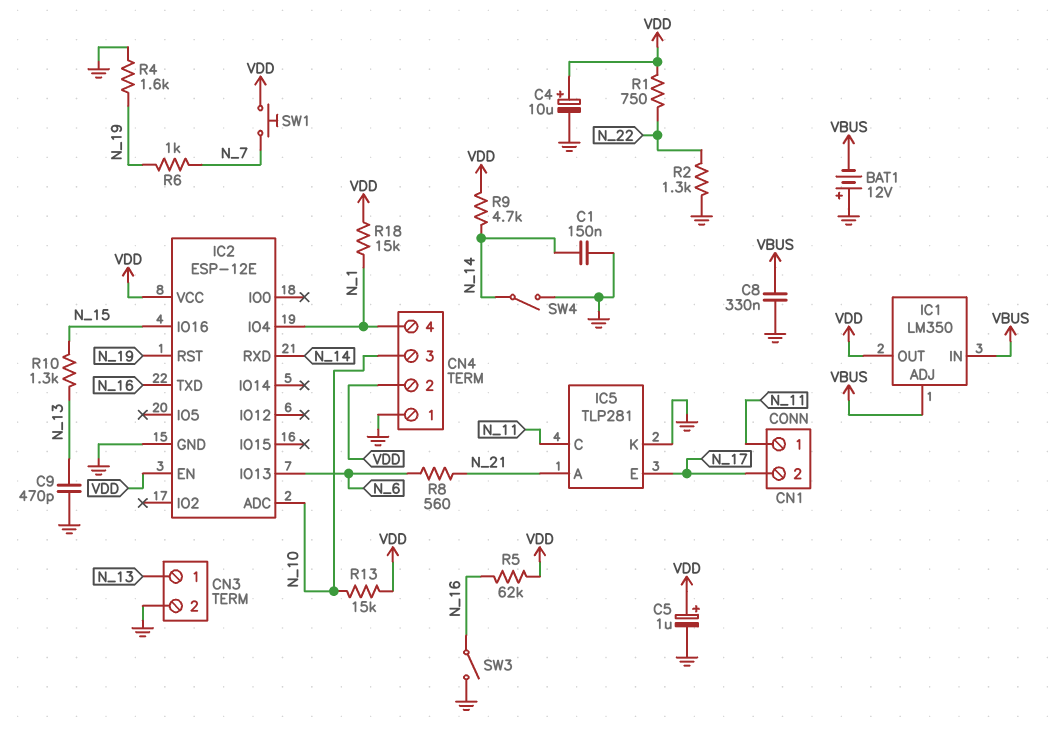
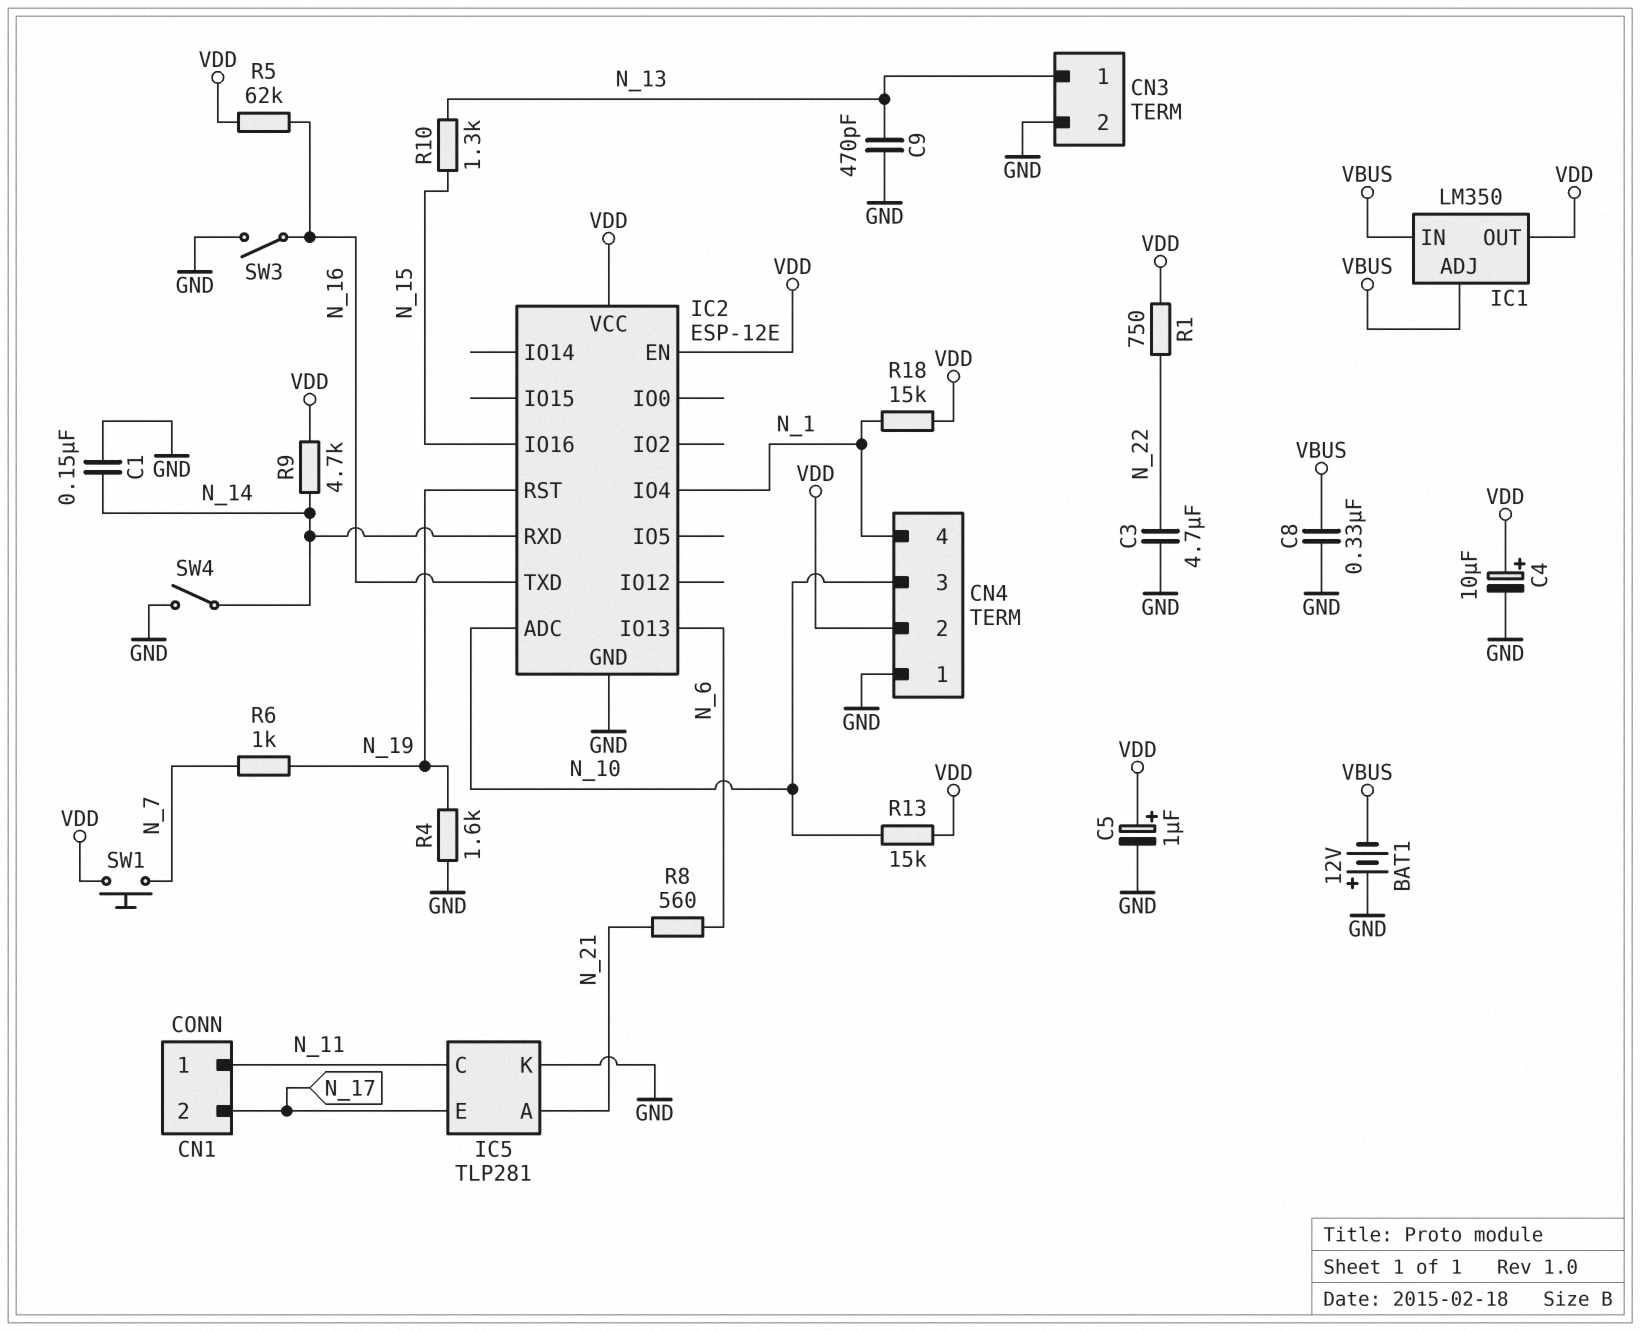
C3: none -> 4.7uF (GND, N_22)
R2: 1.3k (GND, N_22) -> none

